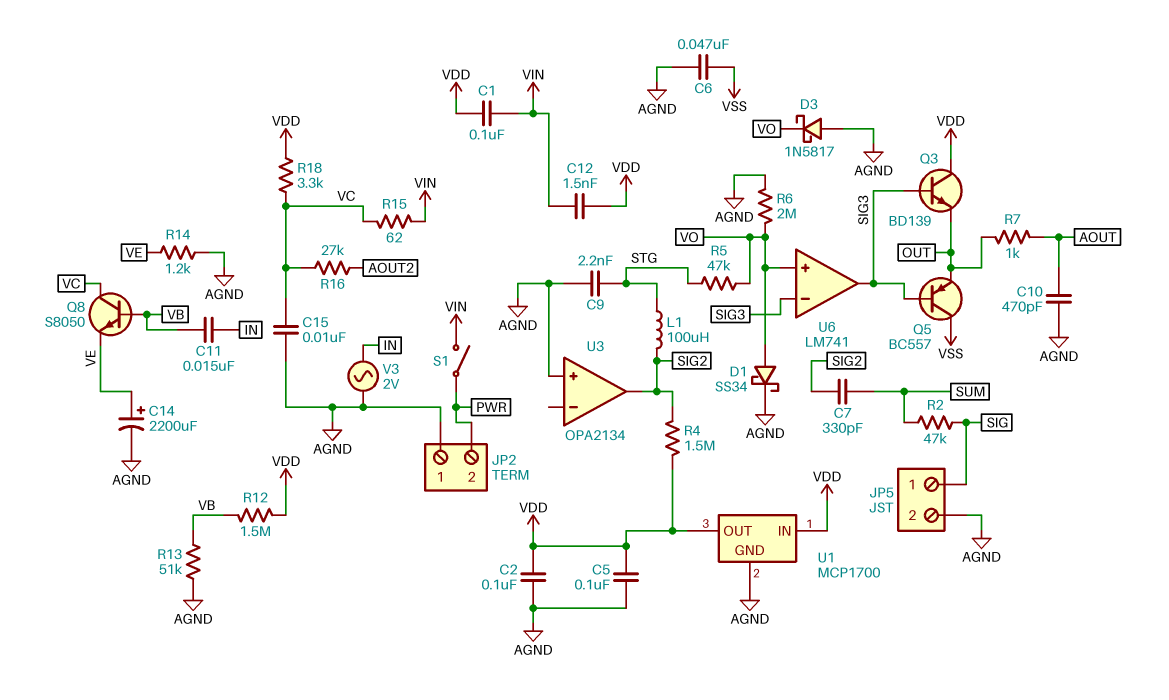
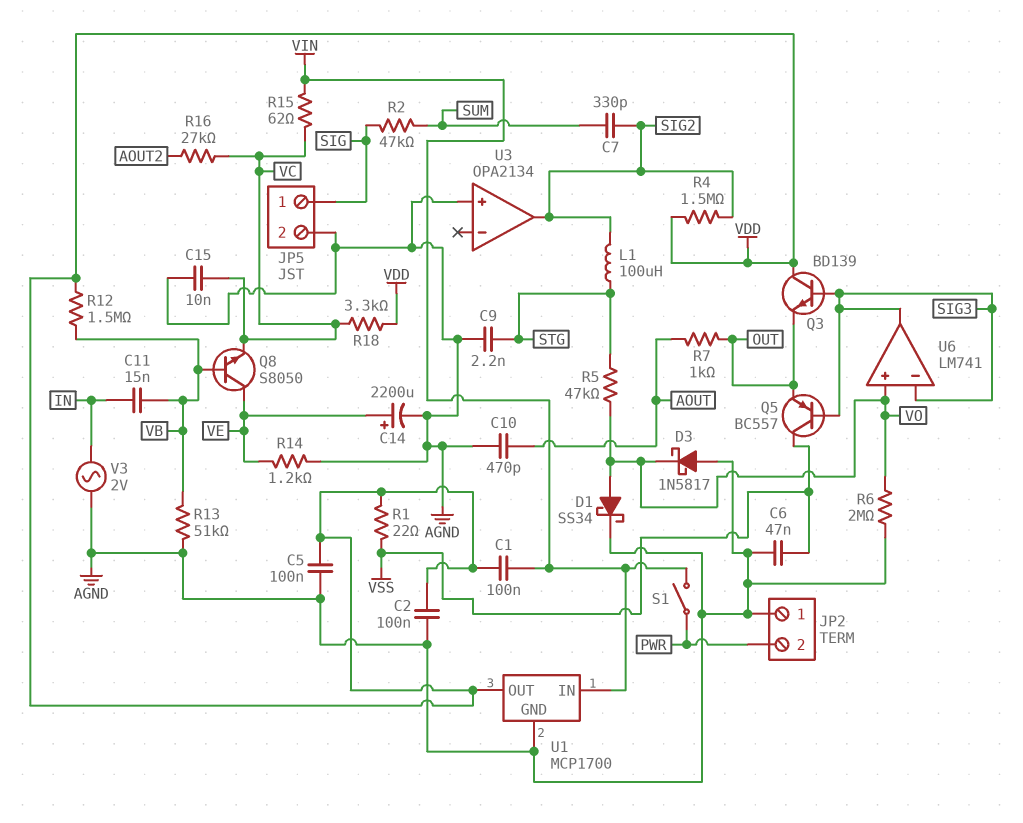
C12: 1.5nF (VDD, VIN) -> none
Q8: NPN S8050 (B VB, C VC, E VE) -> NPN S8050 (B VB, C VE, E VC)
R1: none -> 22 (VDD, VSS)
U1 pin IN: VDD -> VIN

